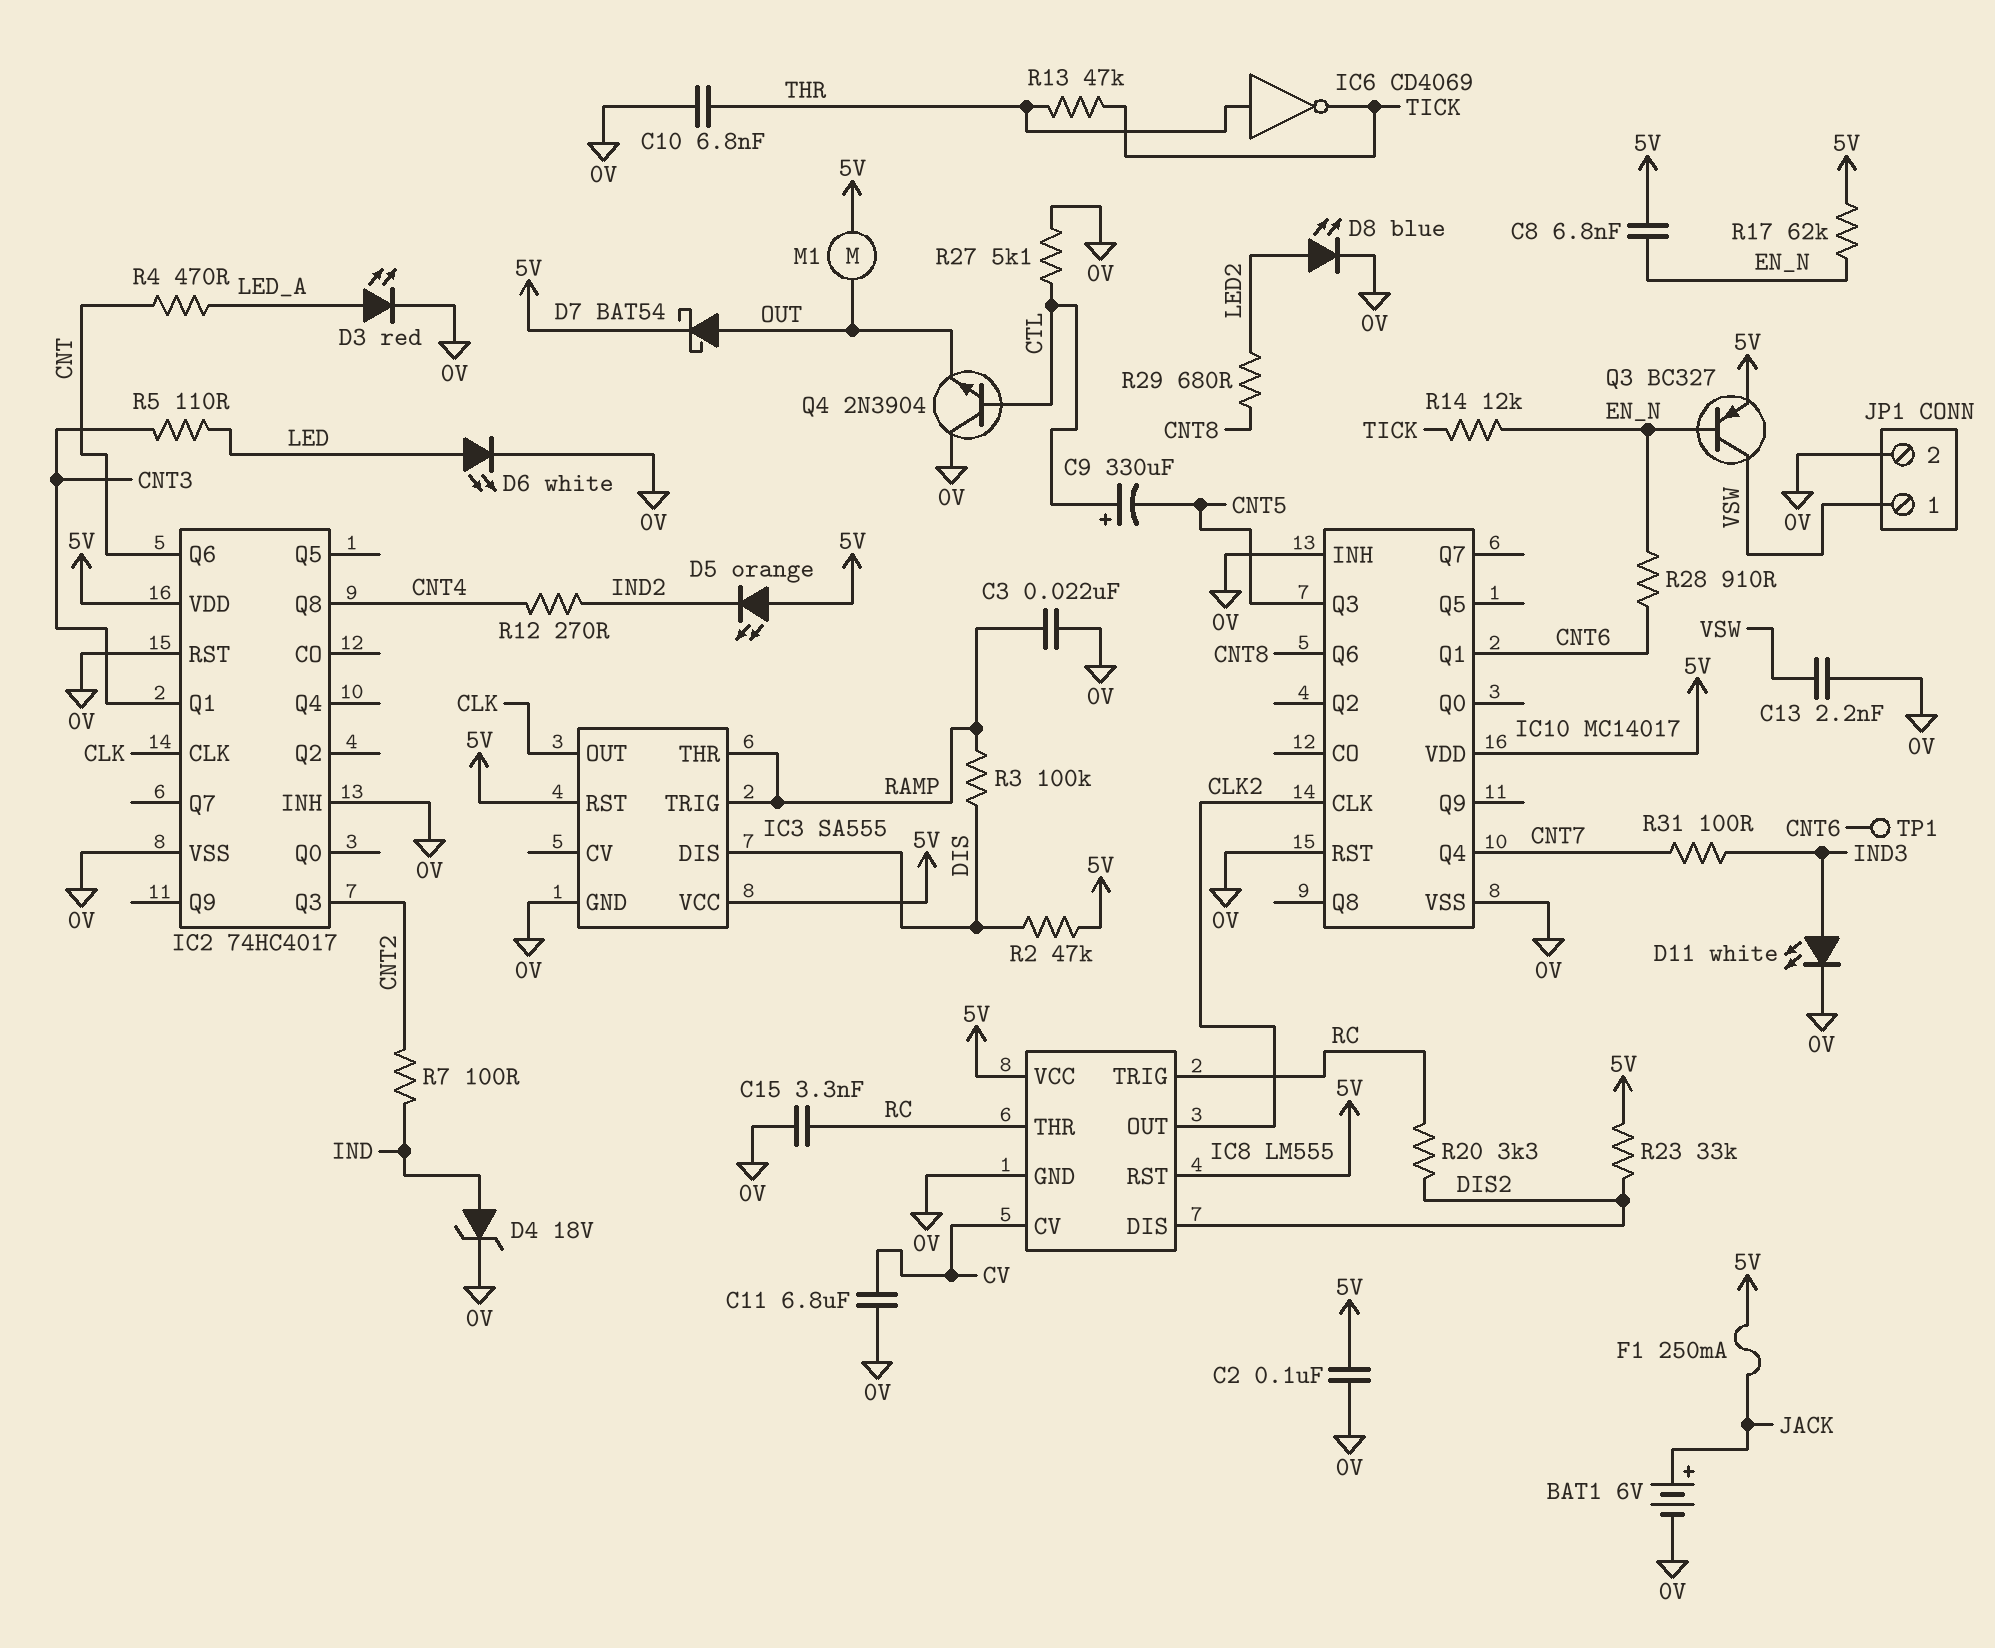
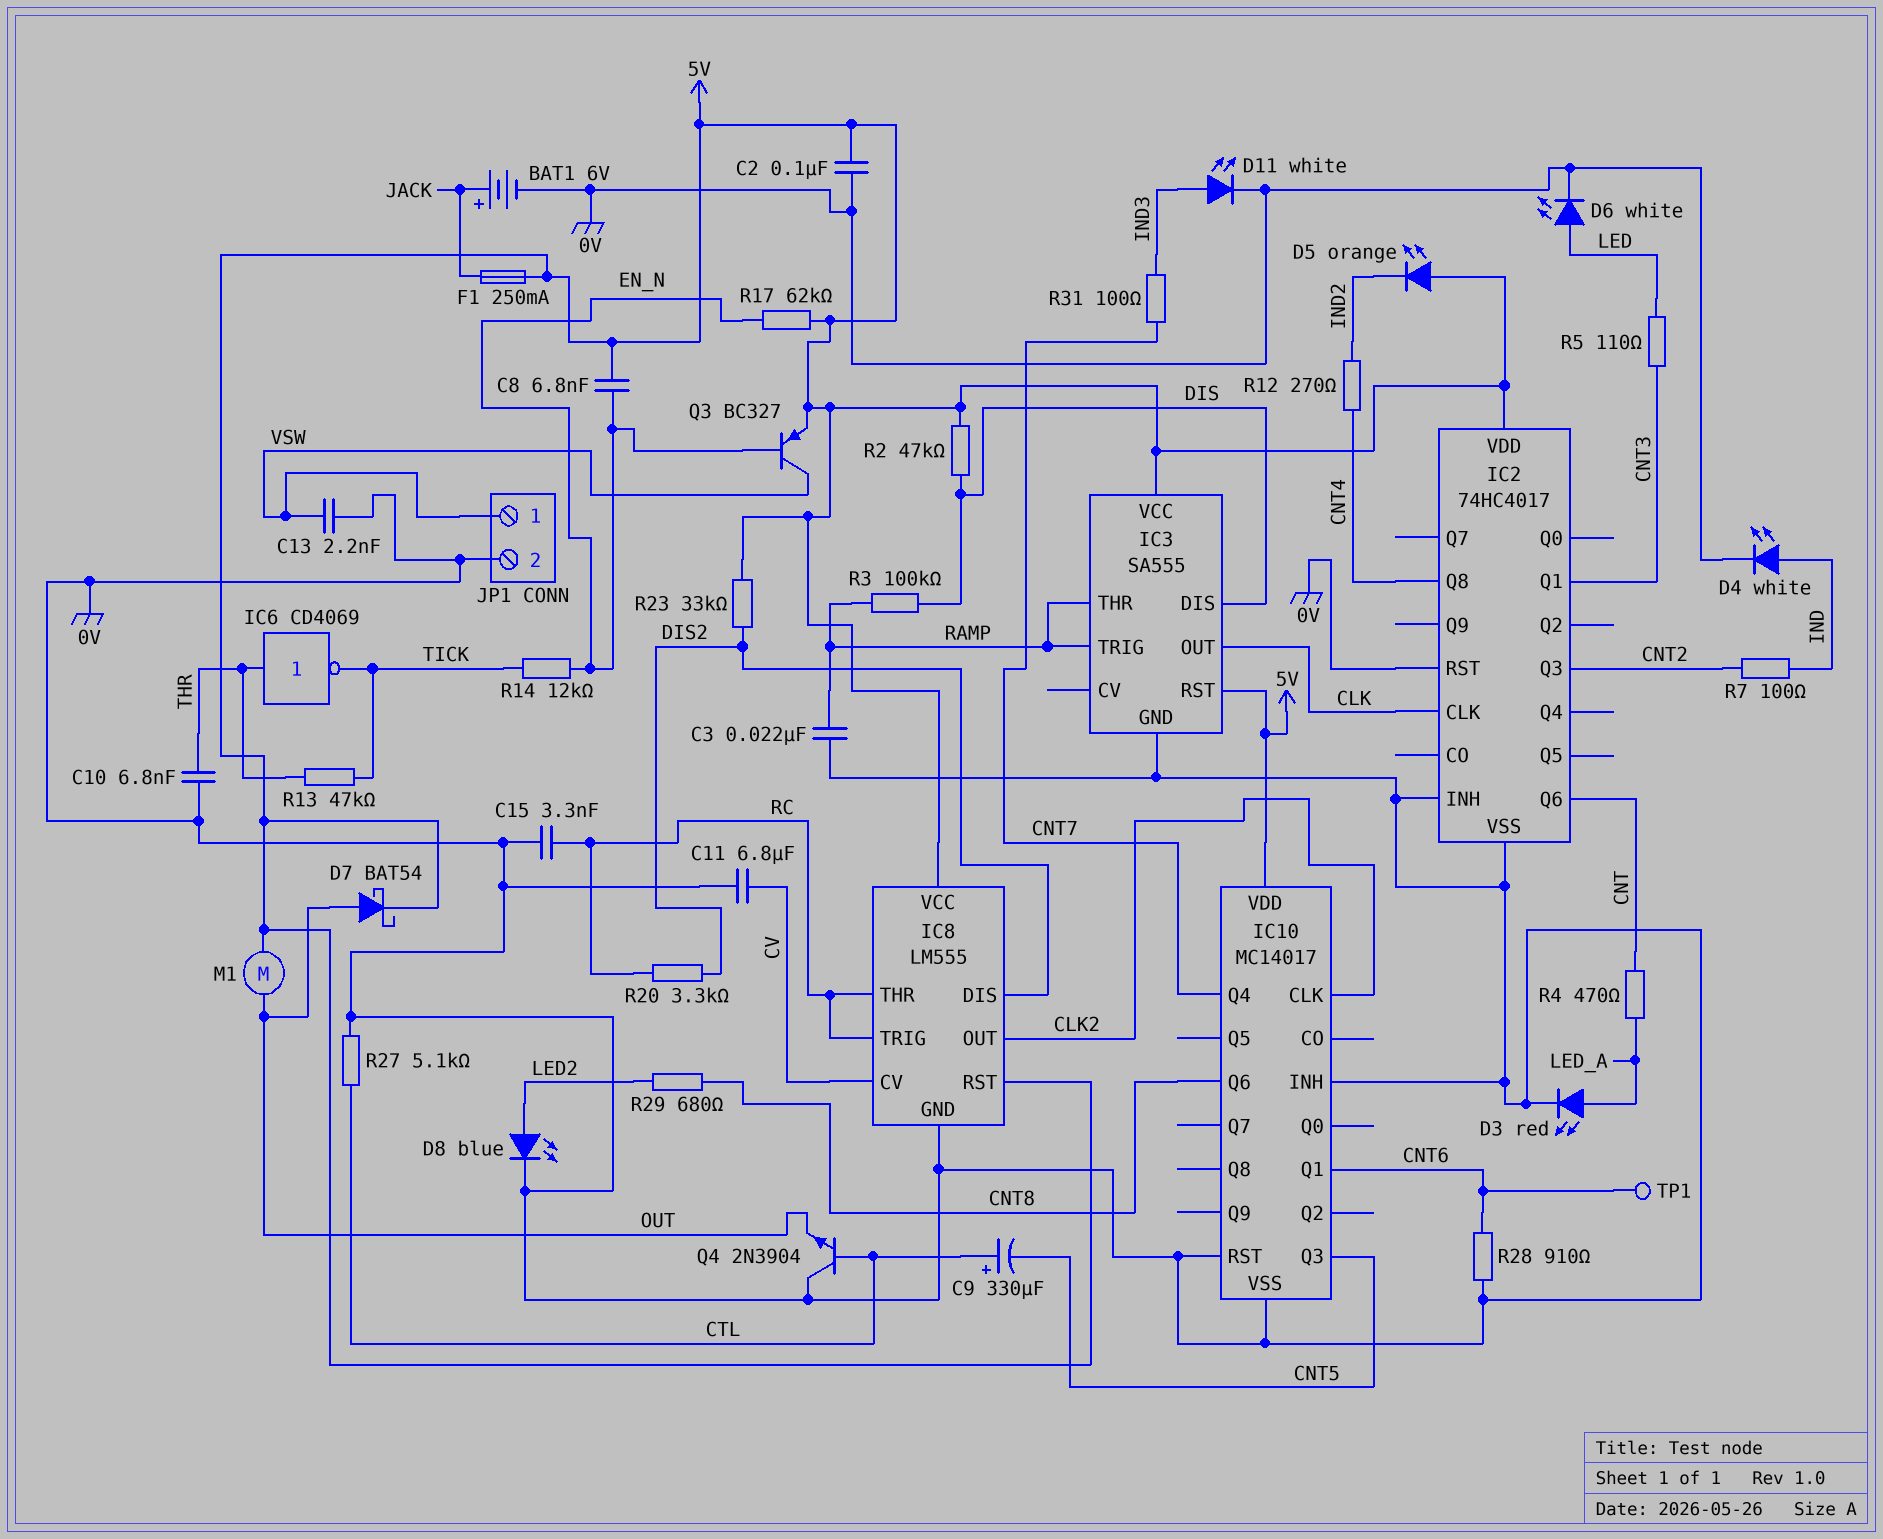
D4: zener 18V (A IND, K 0V) -> LED white (A IND, K 0V)
R28: 910 (CNT6, EN_N) -> 910 (0V, CNT6)

